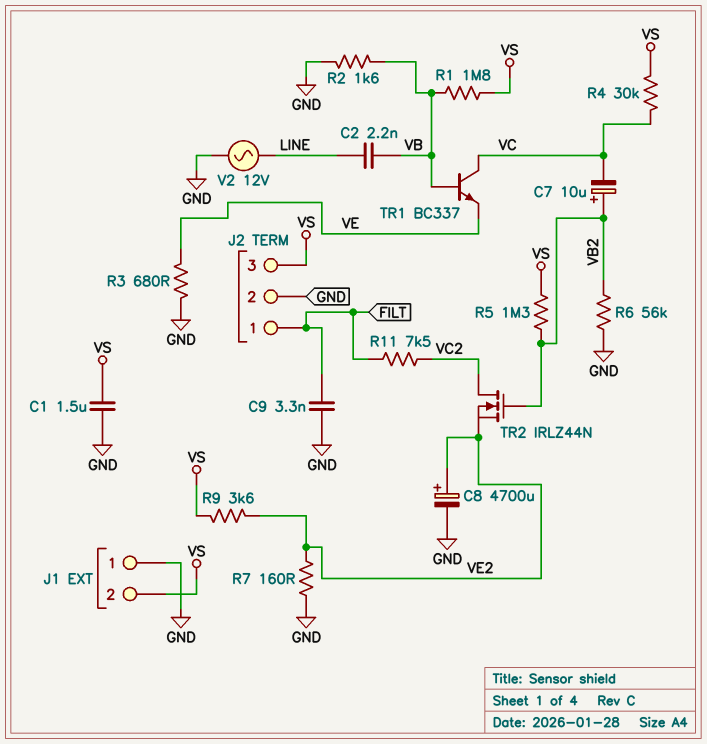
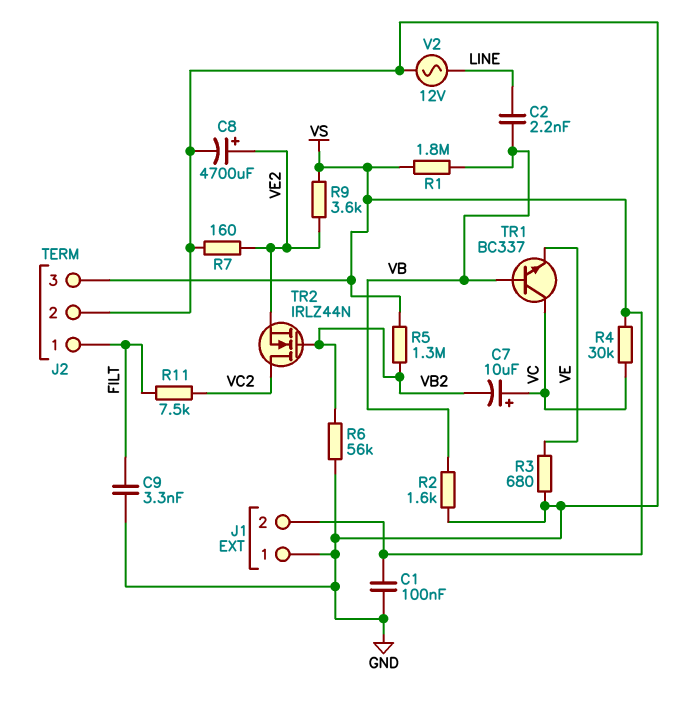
C1: 1.5uF (GND, VS) -> 100nF (GND, VS)
C7: 10uF (plus VB2, minus VC) -> 10uF (plus VC, minus VB2)

